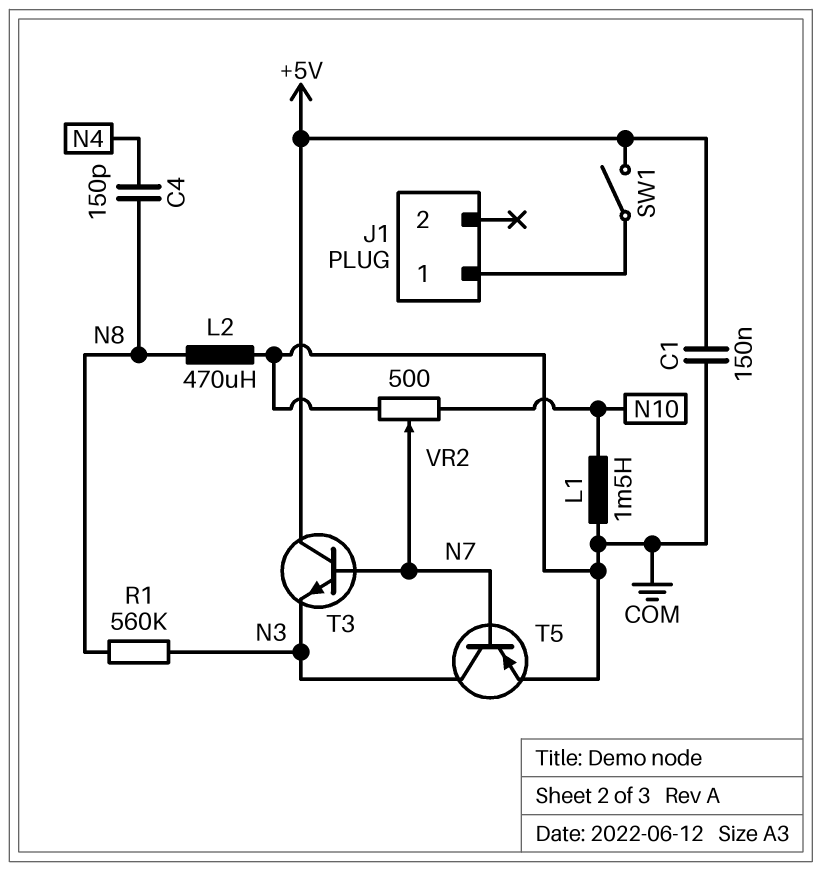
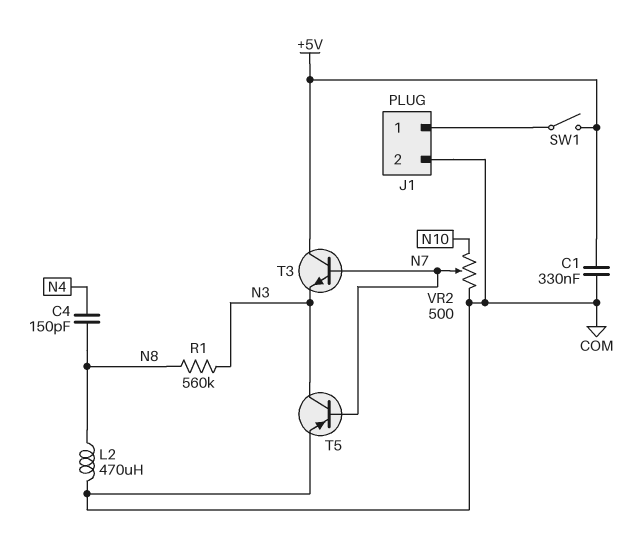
C1: 150nF (+5V, COM) -> 330nF (+5V, COM)
J1 pin 2: none -> COM
L1: 1.5mH (COM, N10) -> none

